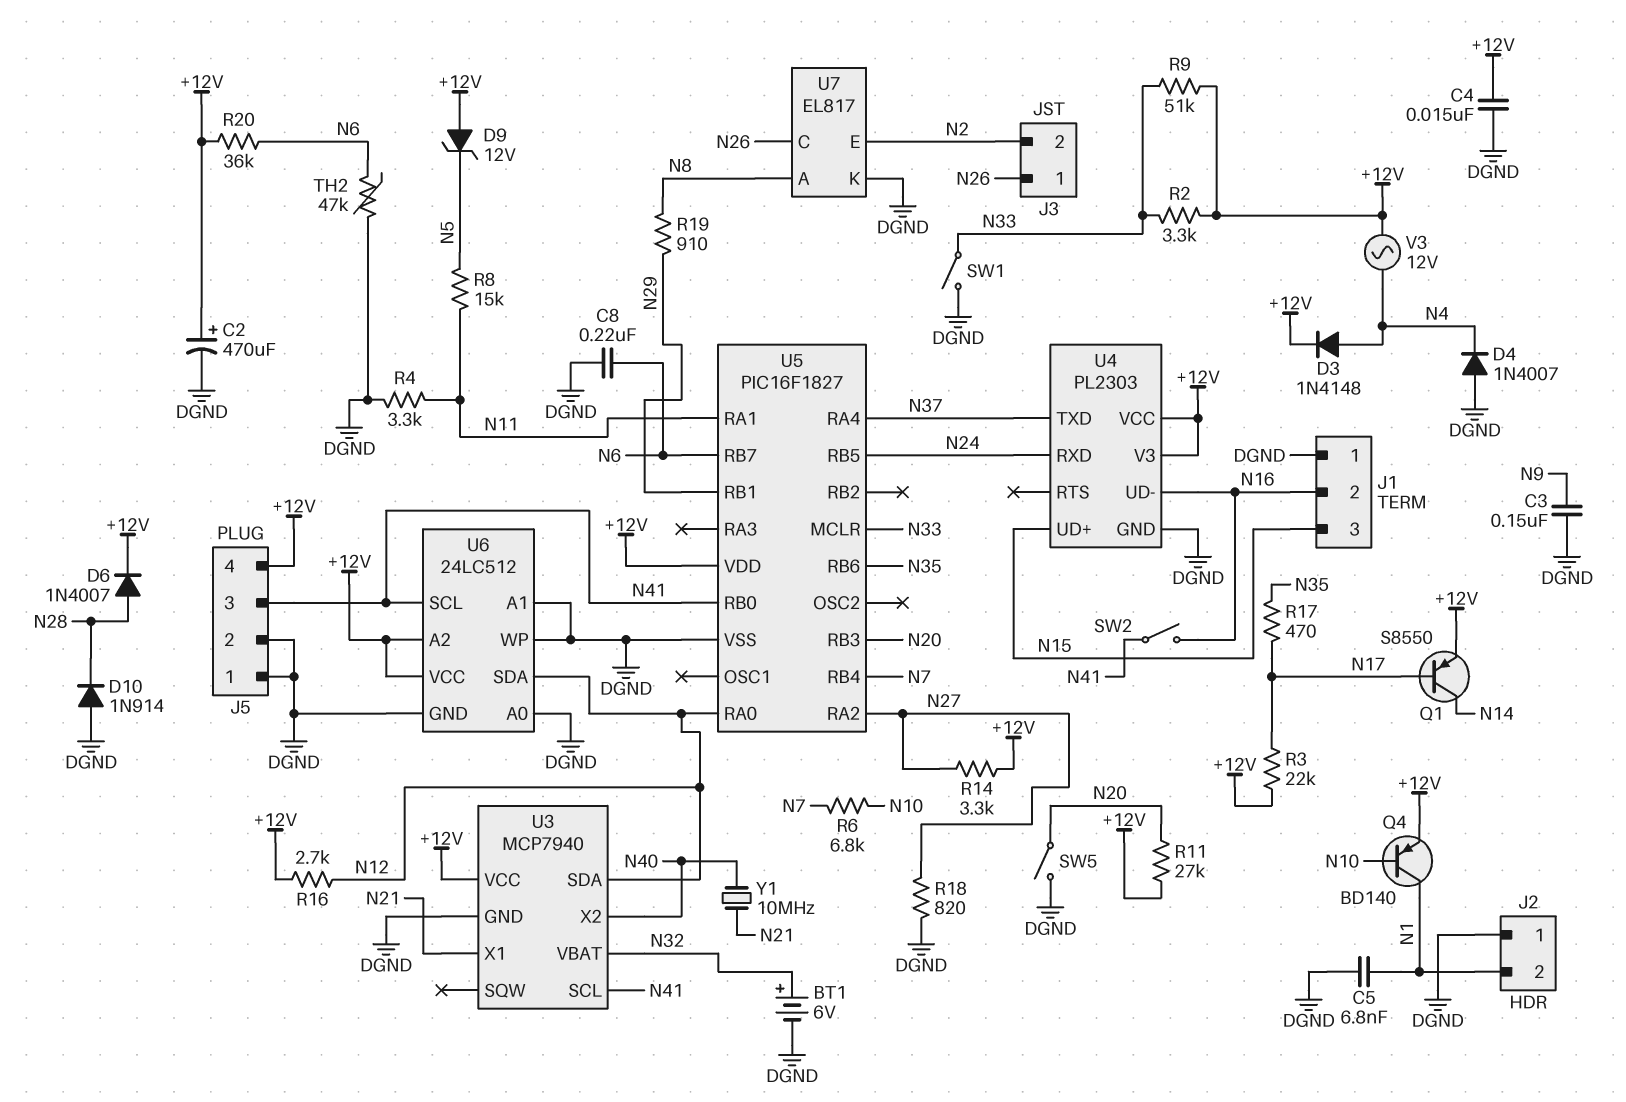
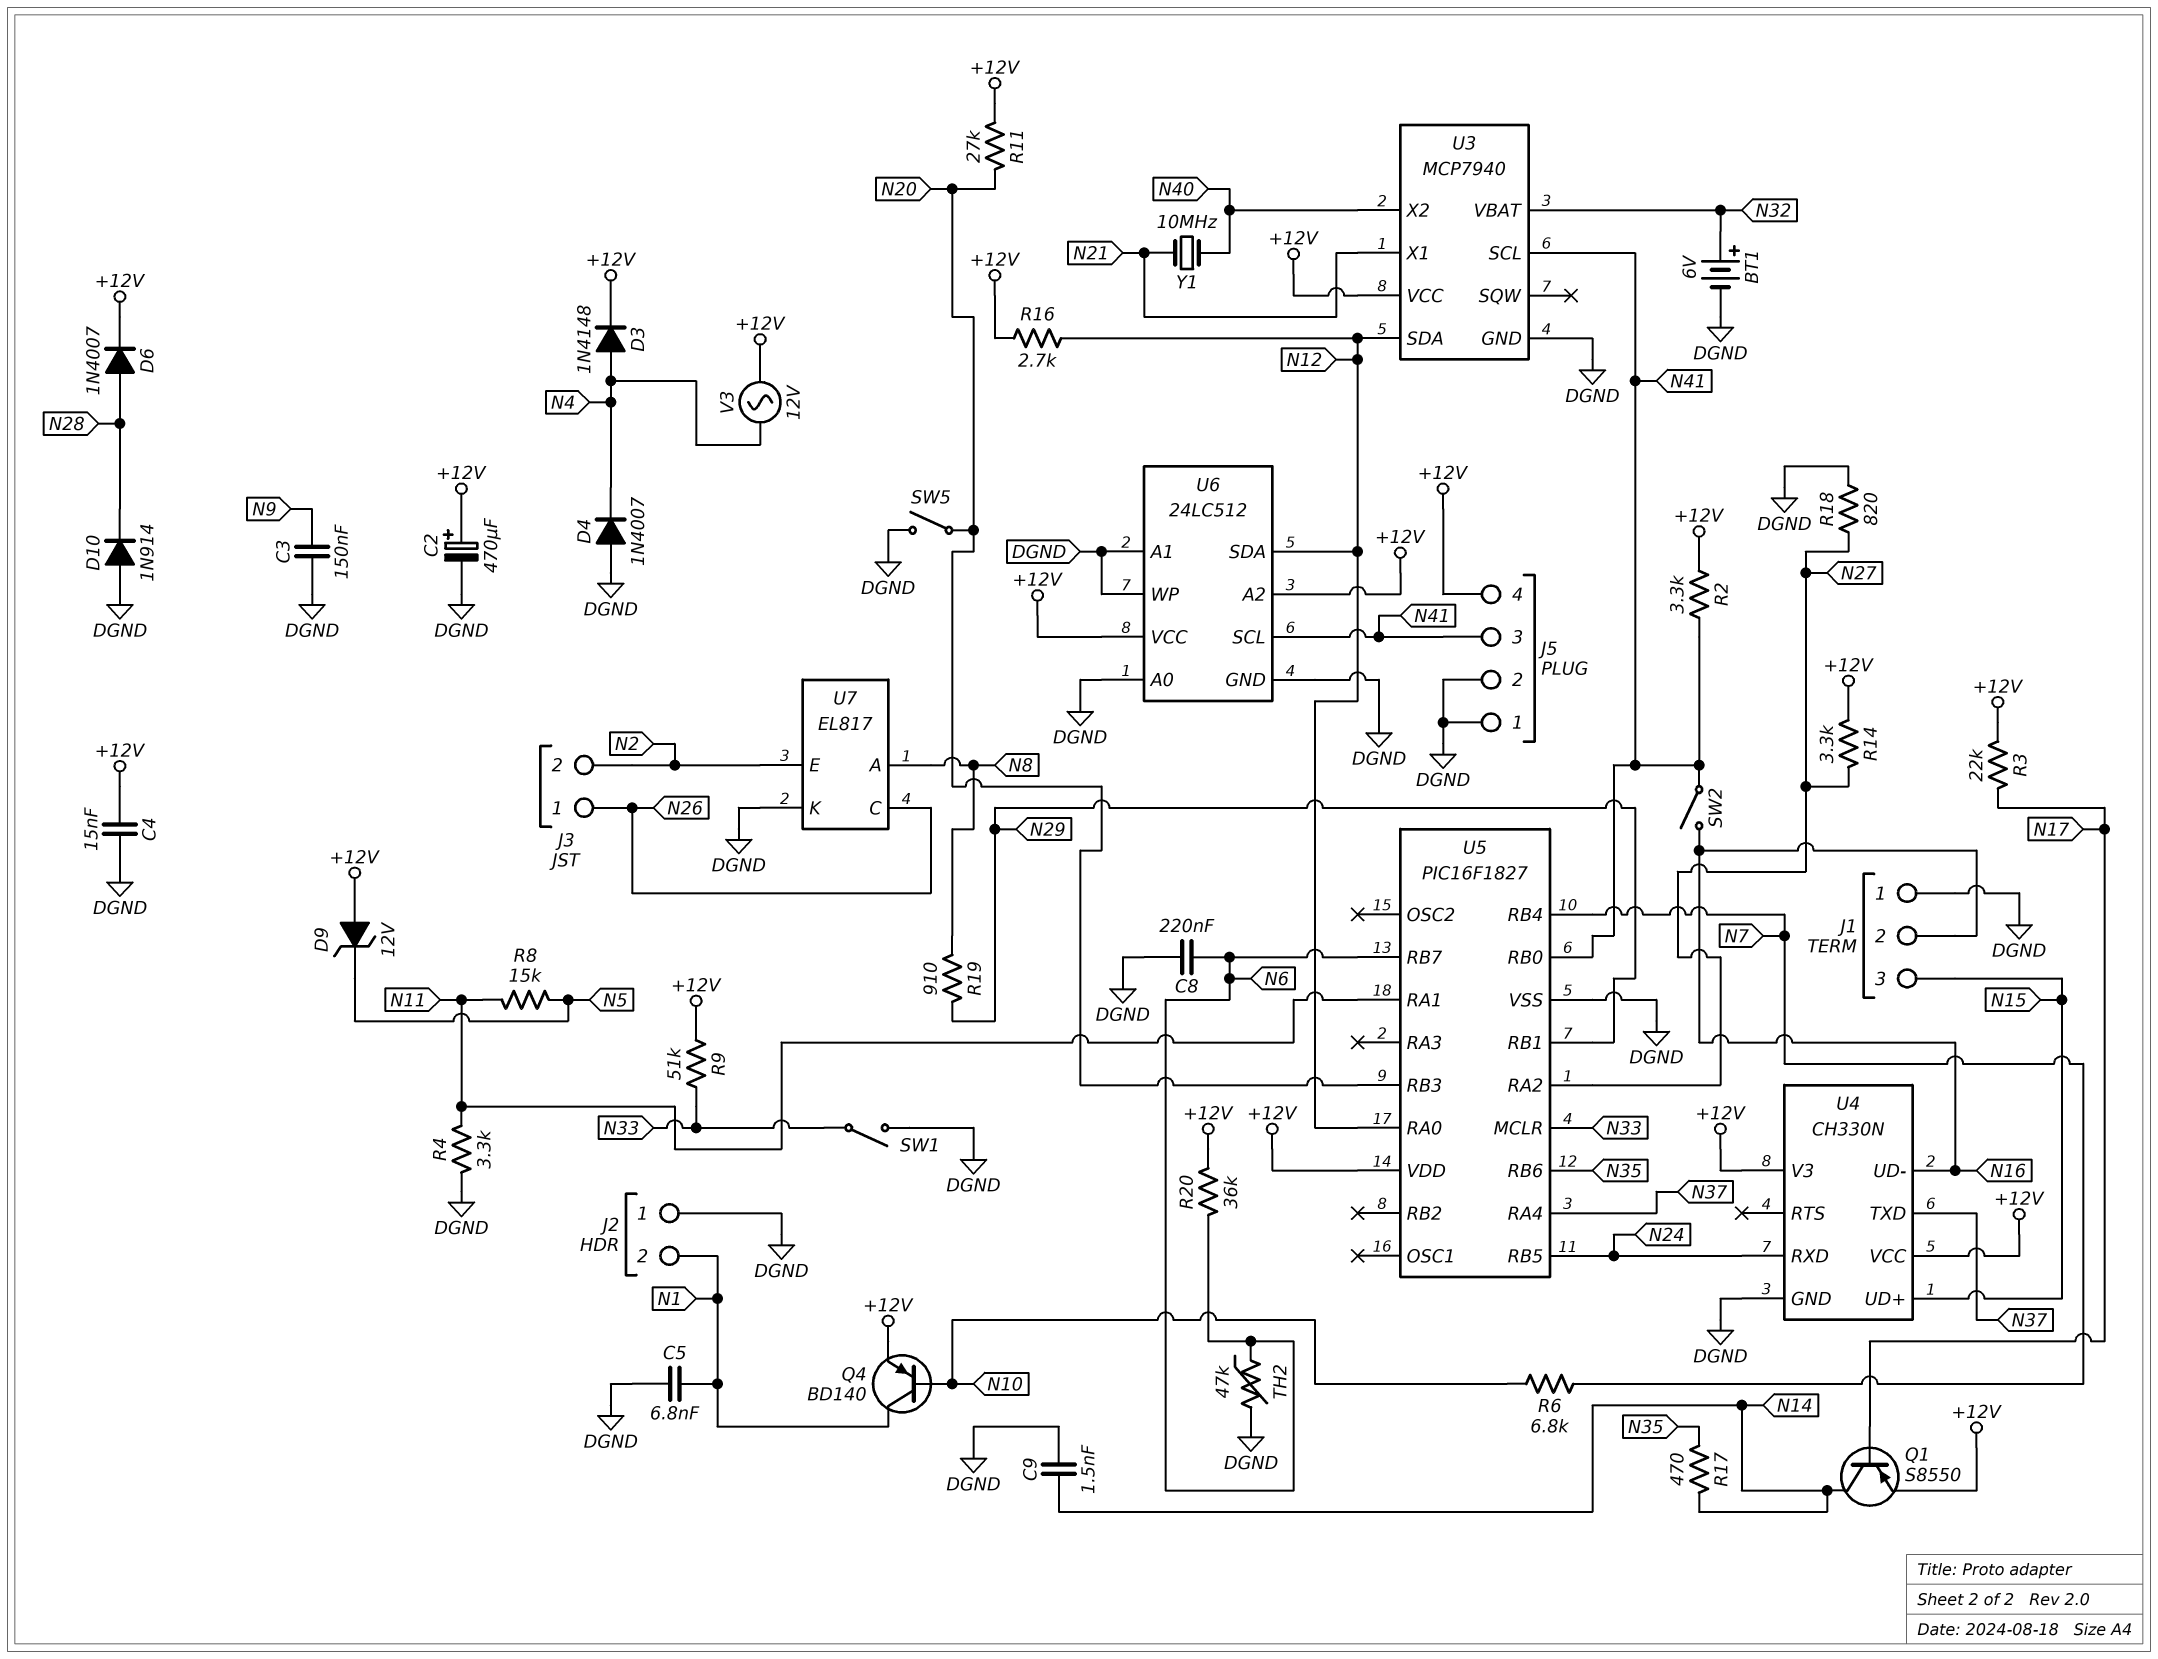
C9: none -> 1.5nF (DGND, N14)
R2: 3.3k (+12V, N33) -> 3.3k (+12V, N41)
R17: 470 (N17, N35) -> 470 (N14, N35)
U4: PL2303 -> CH330N

